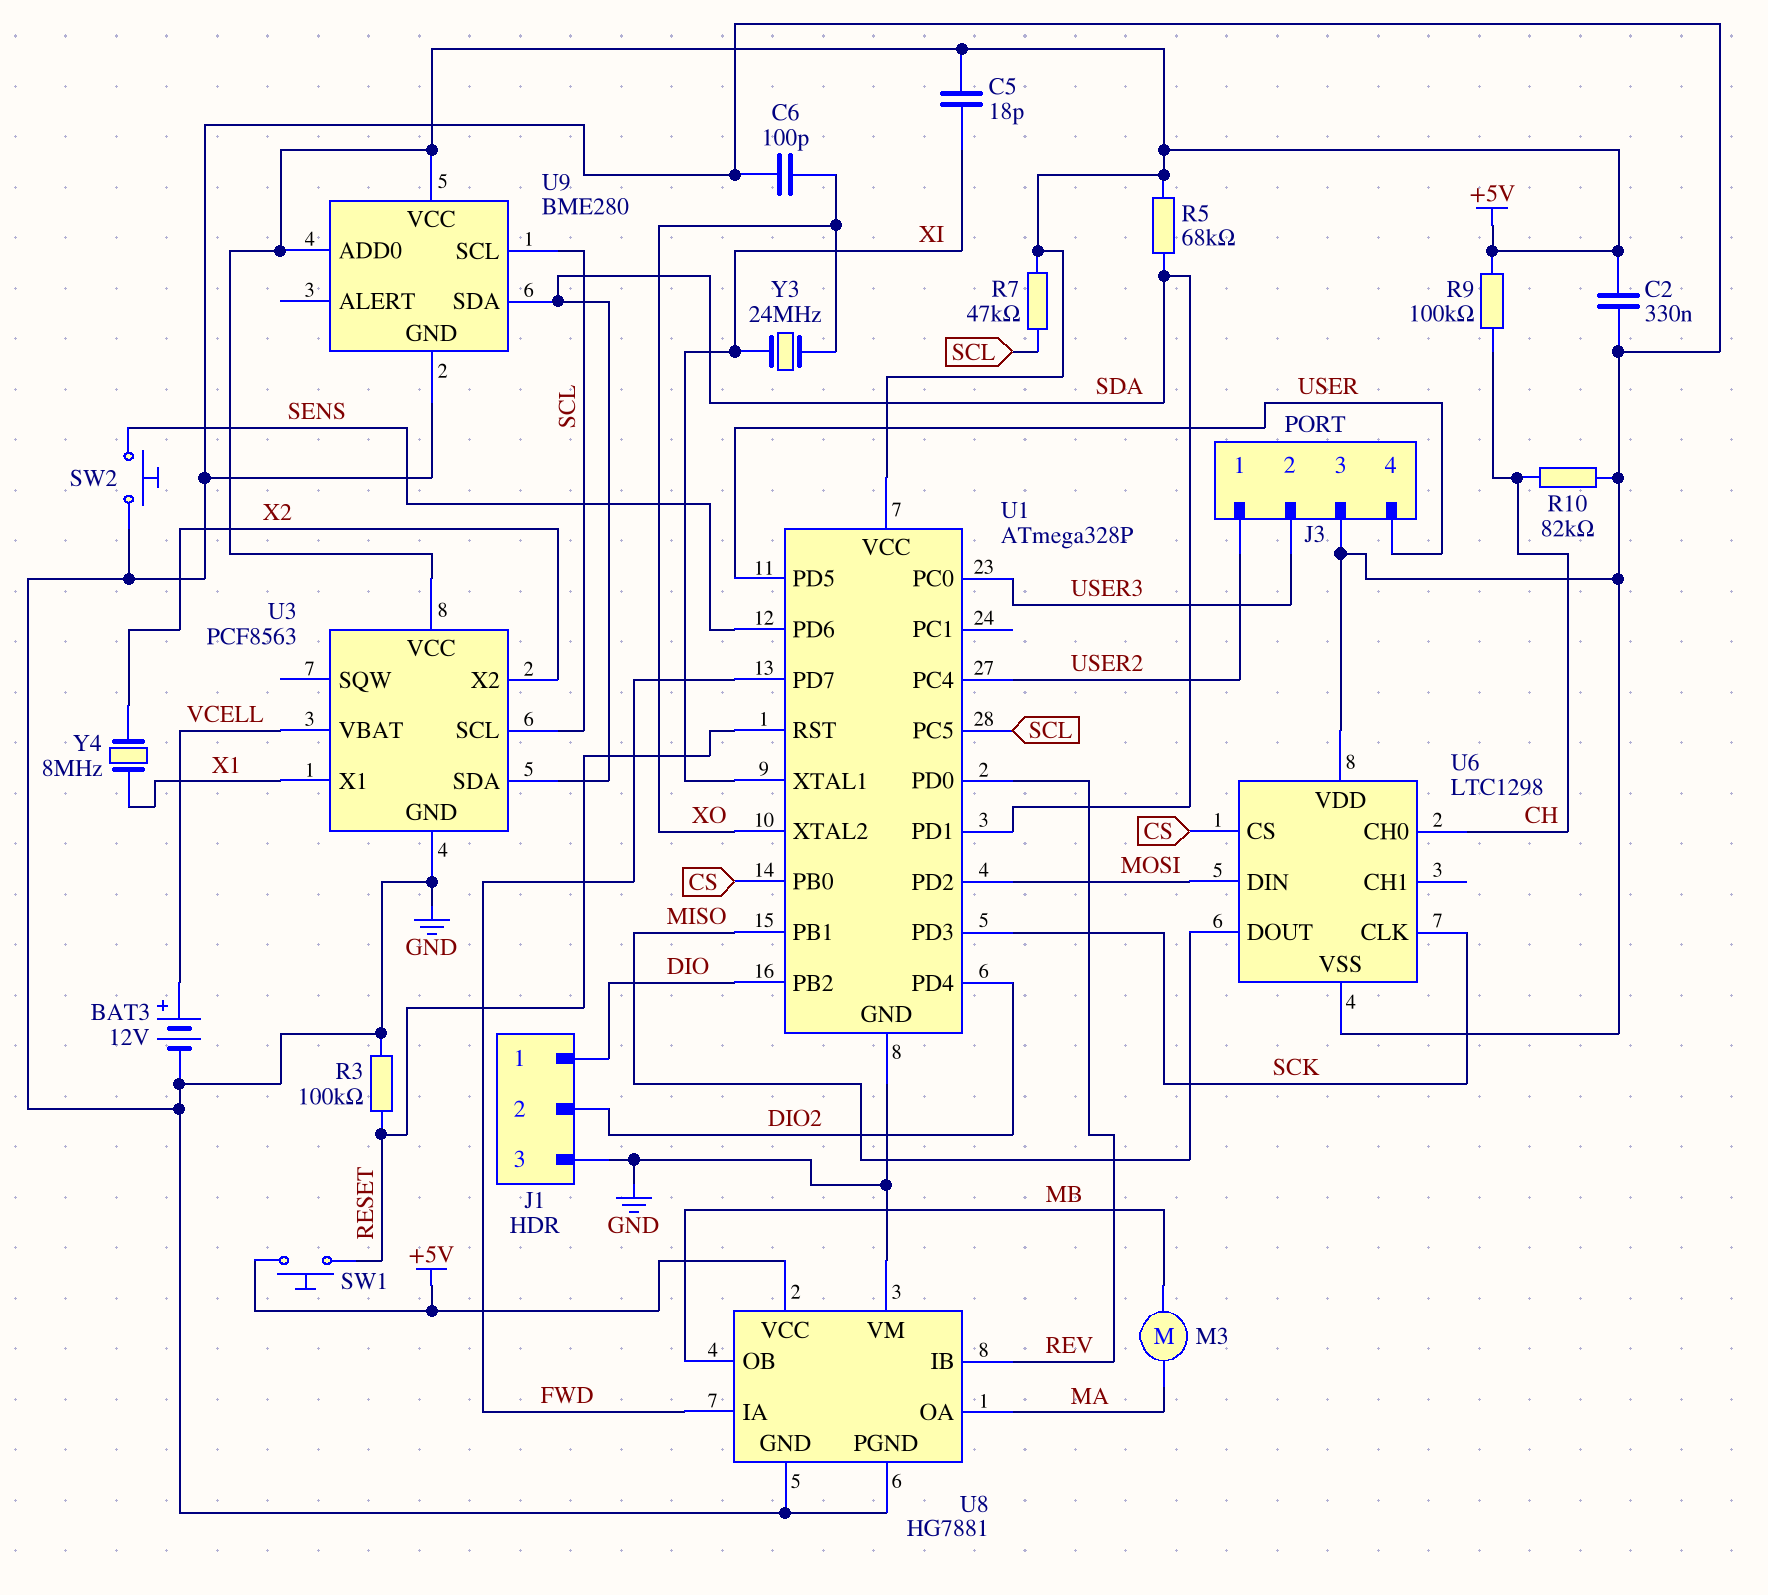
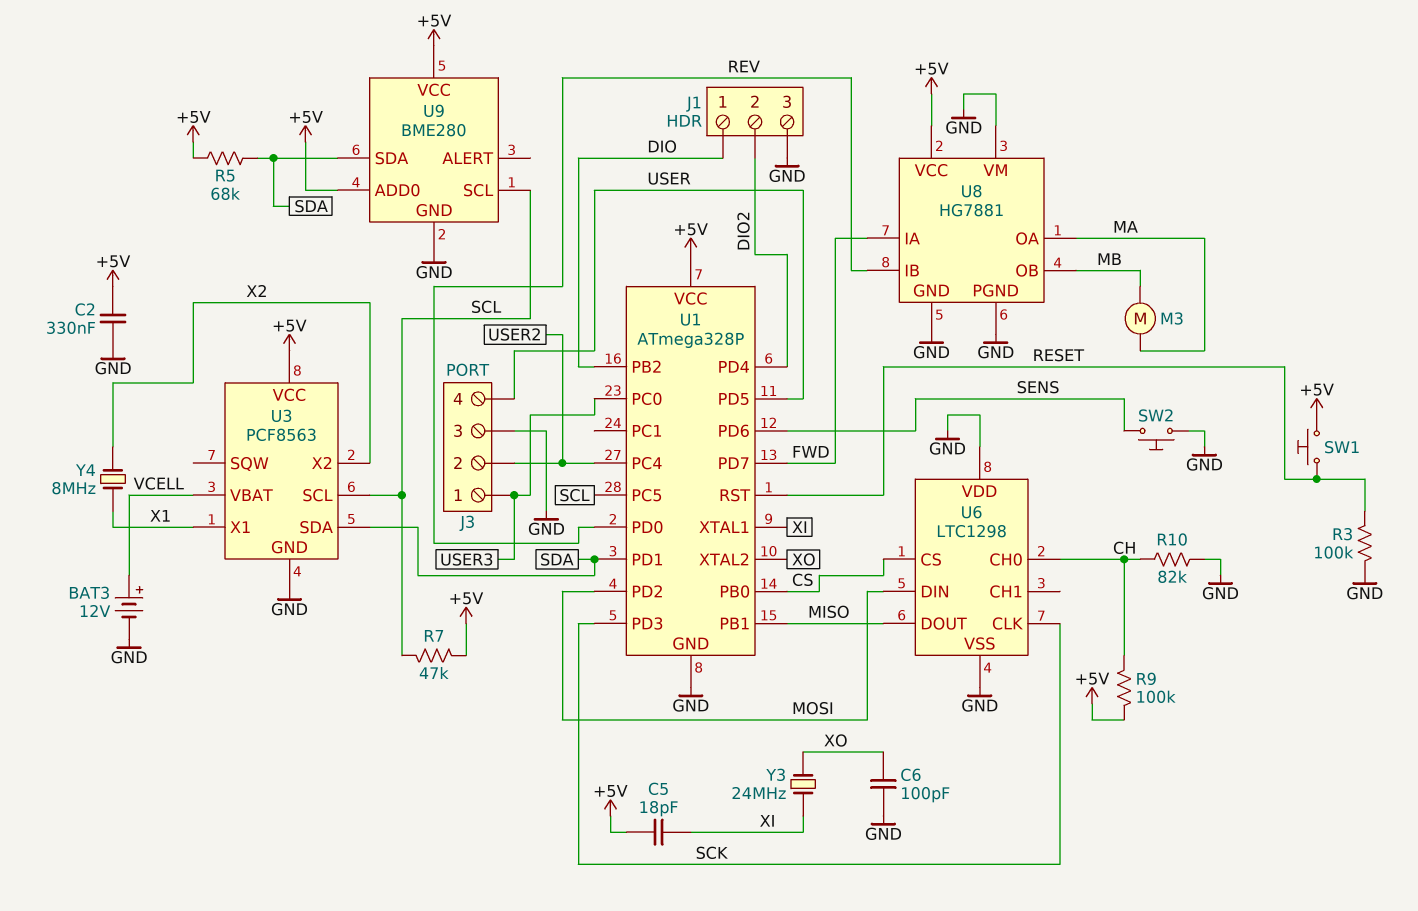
J3 pin 1: USER2 -> USER3
J3 pin 2: USER3 -> USER2

